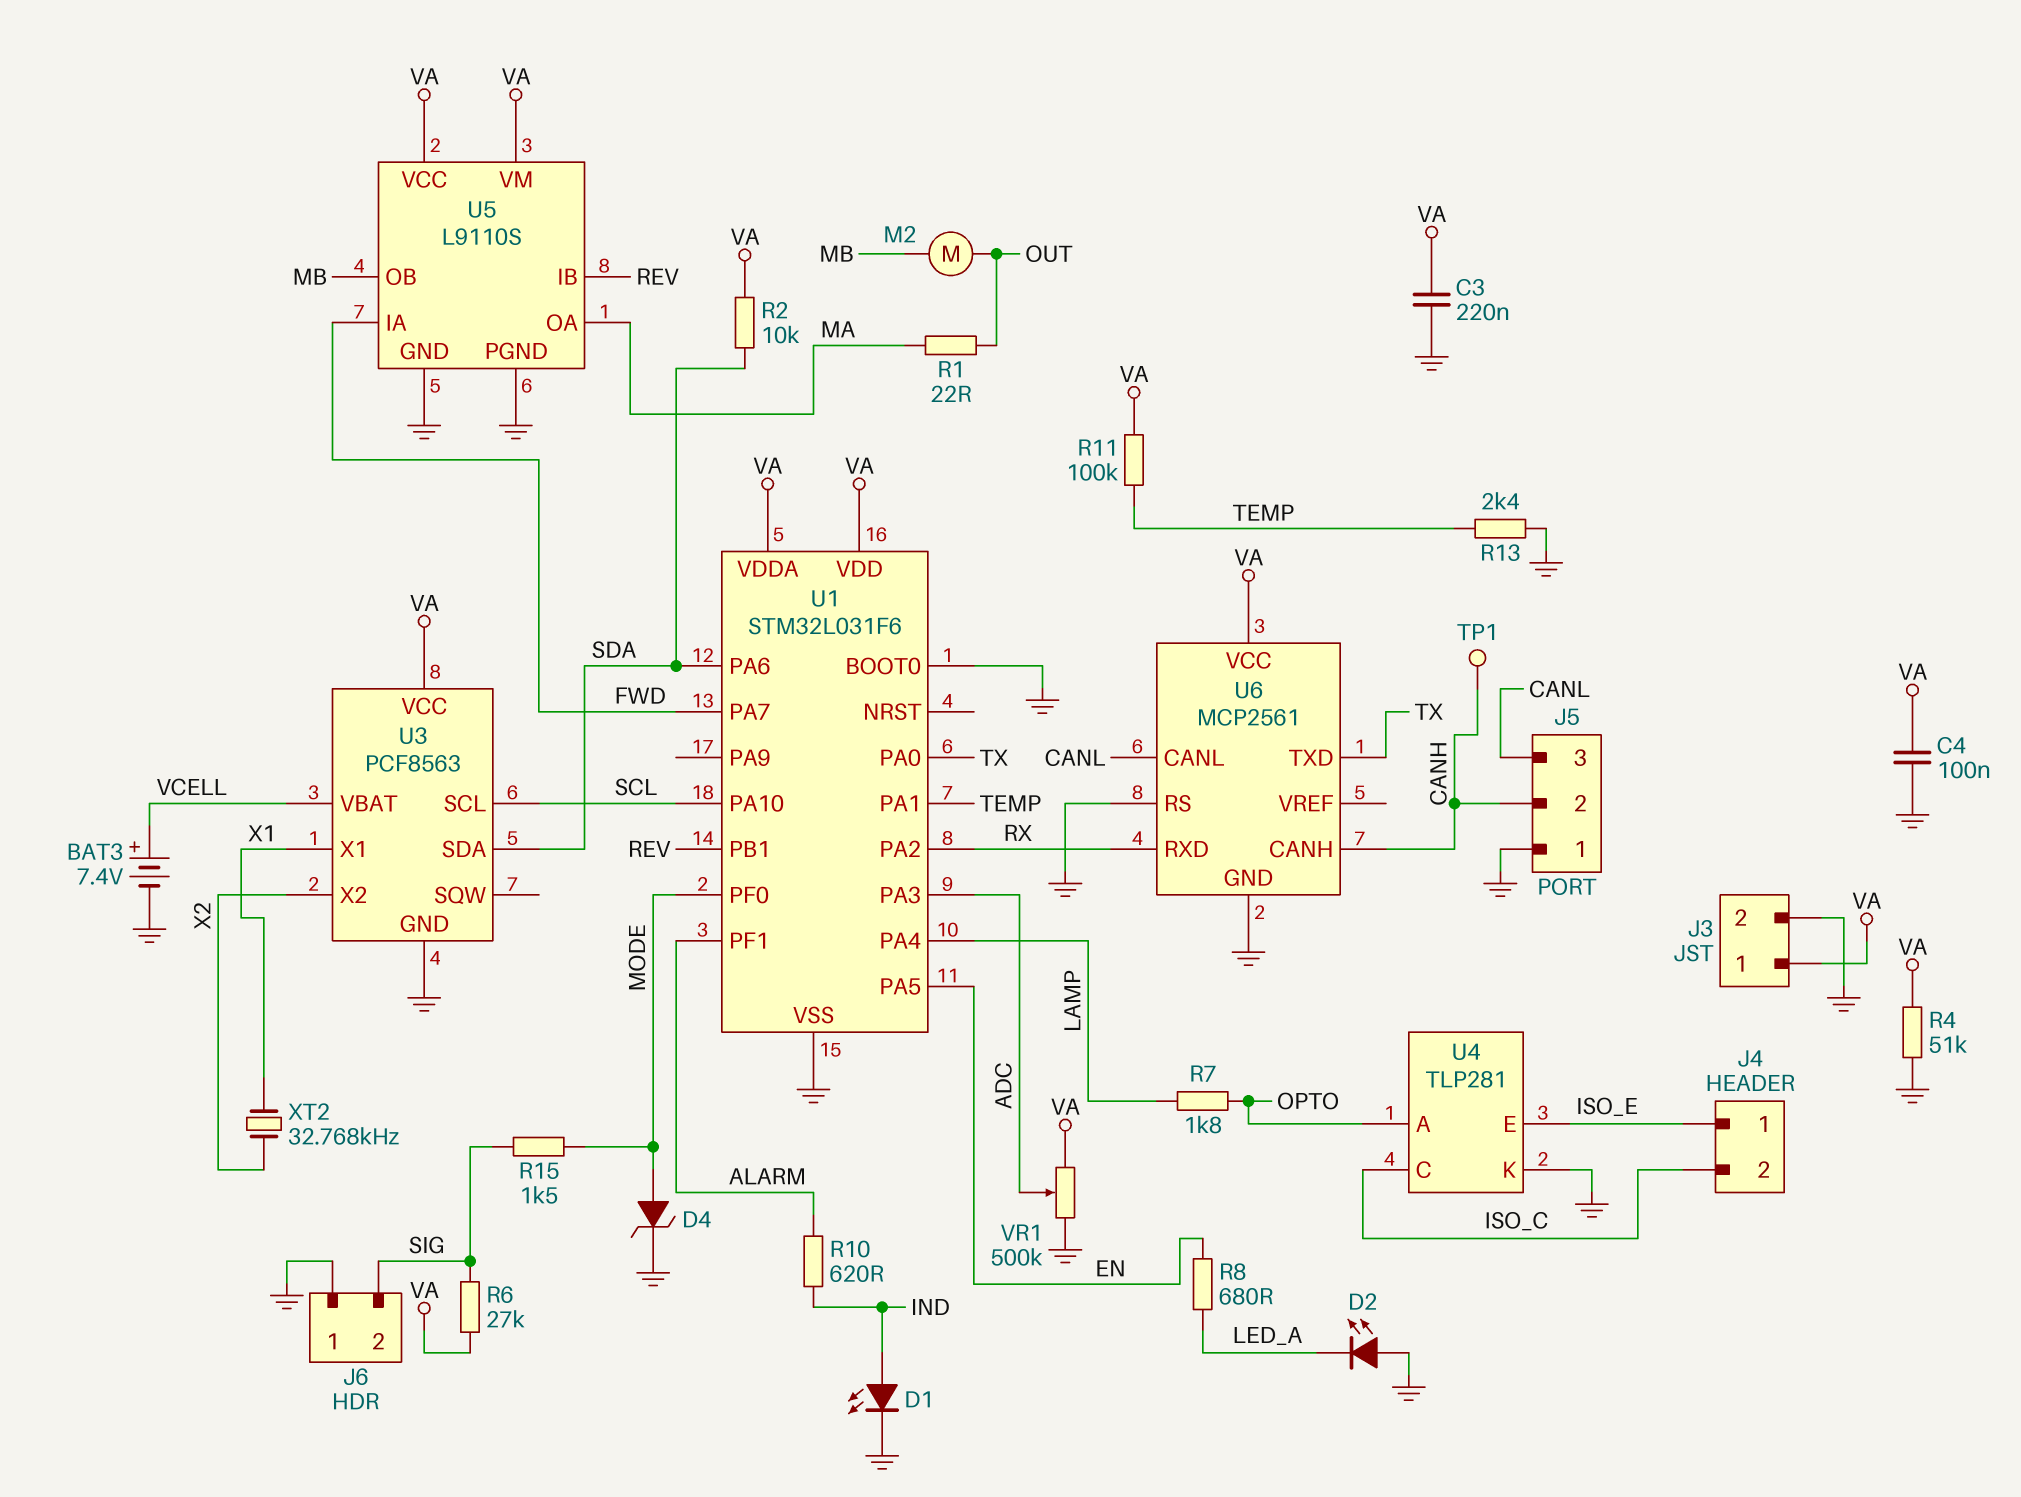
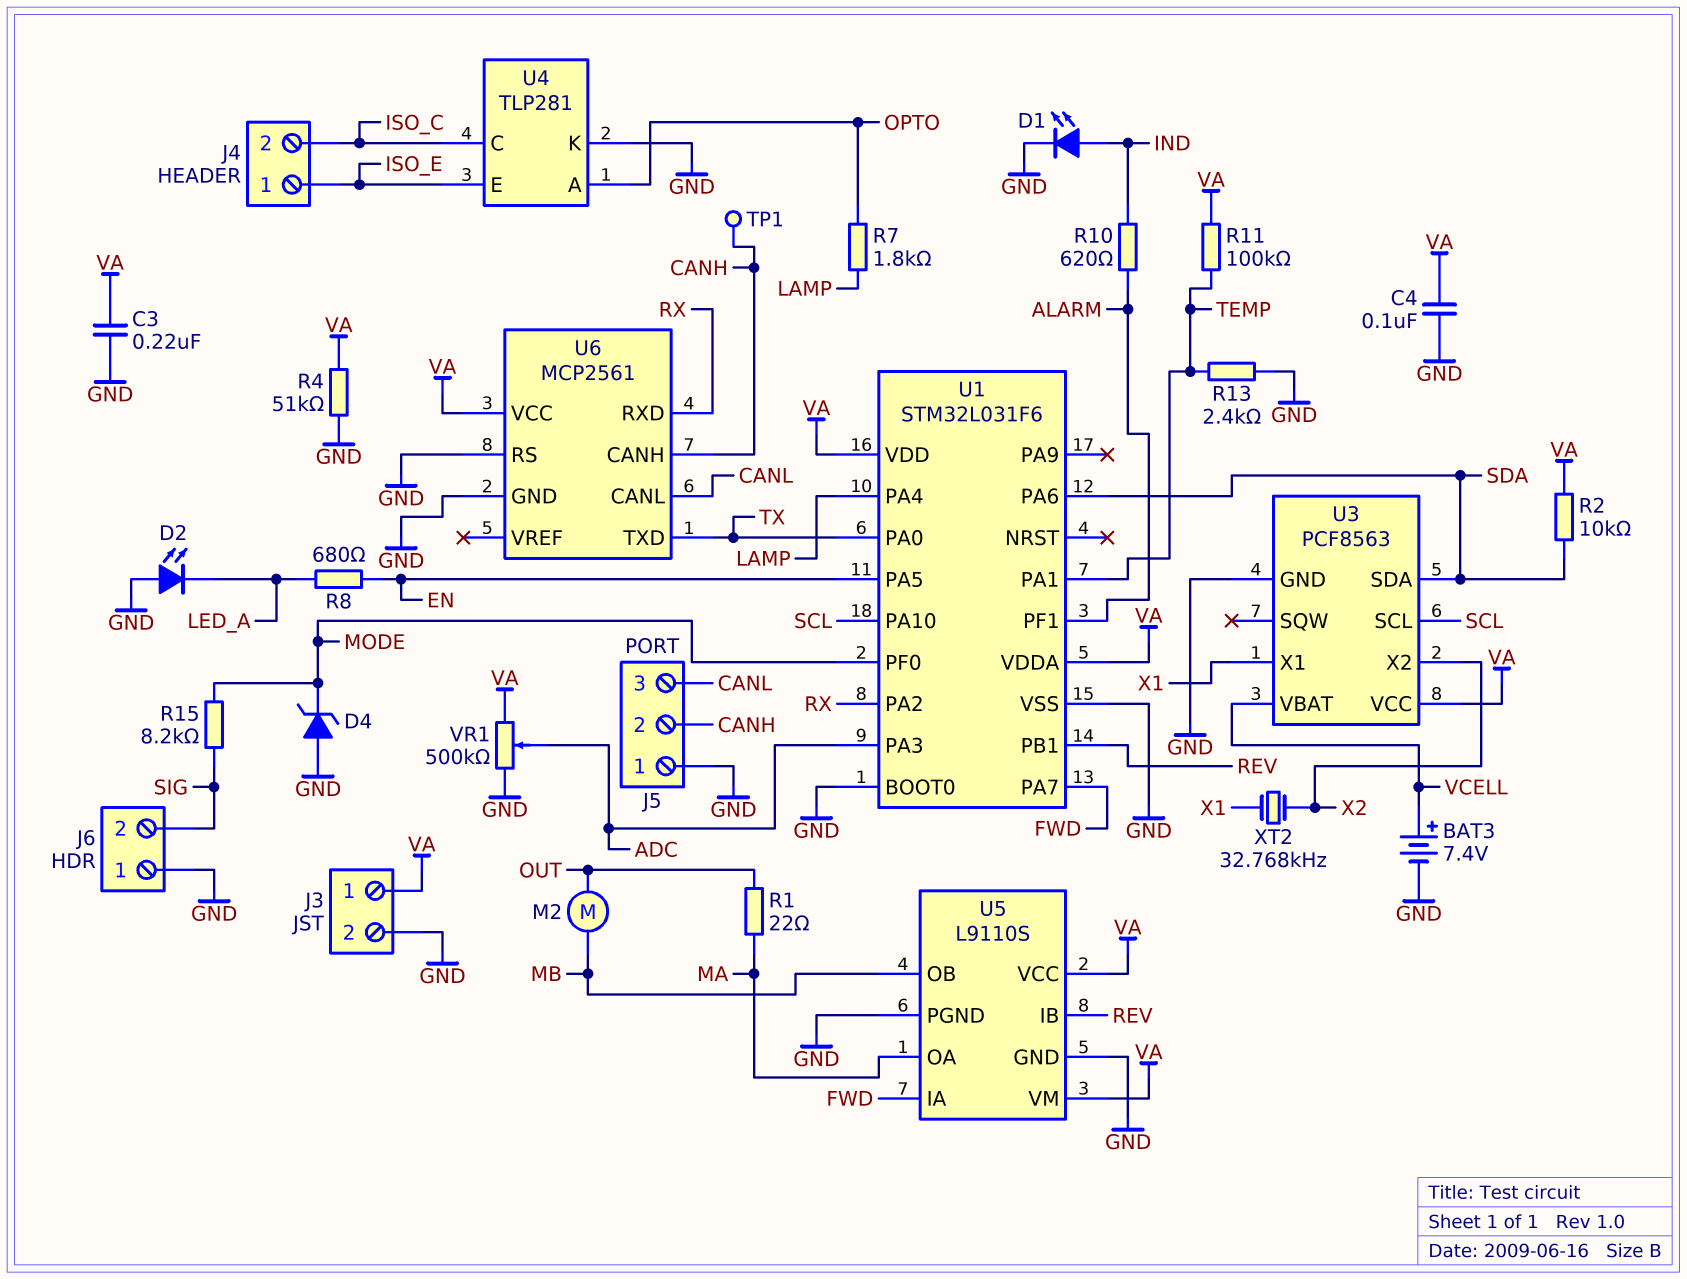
D4: zener (A MODE, K GND) -> zener (A GND, K MODE)
R6: 27k (SIG, VA) -> none
R15: 1.5k (MODE, SIG) -> 8.2k (MODE, SIG)

